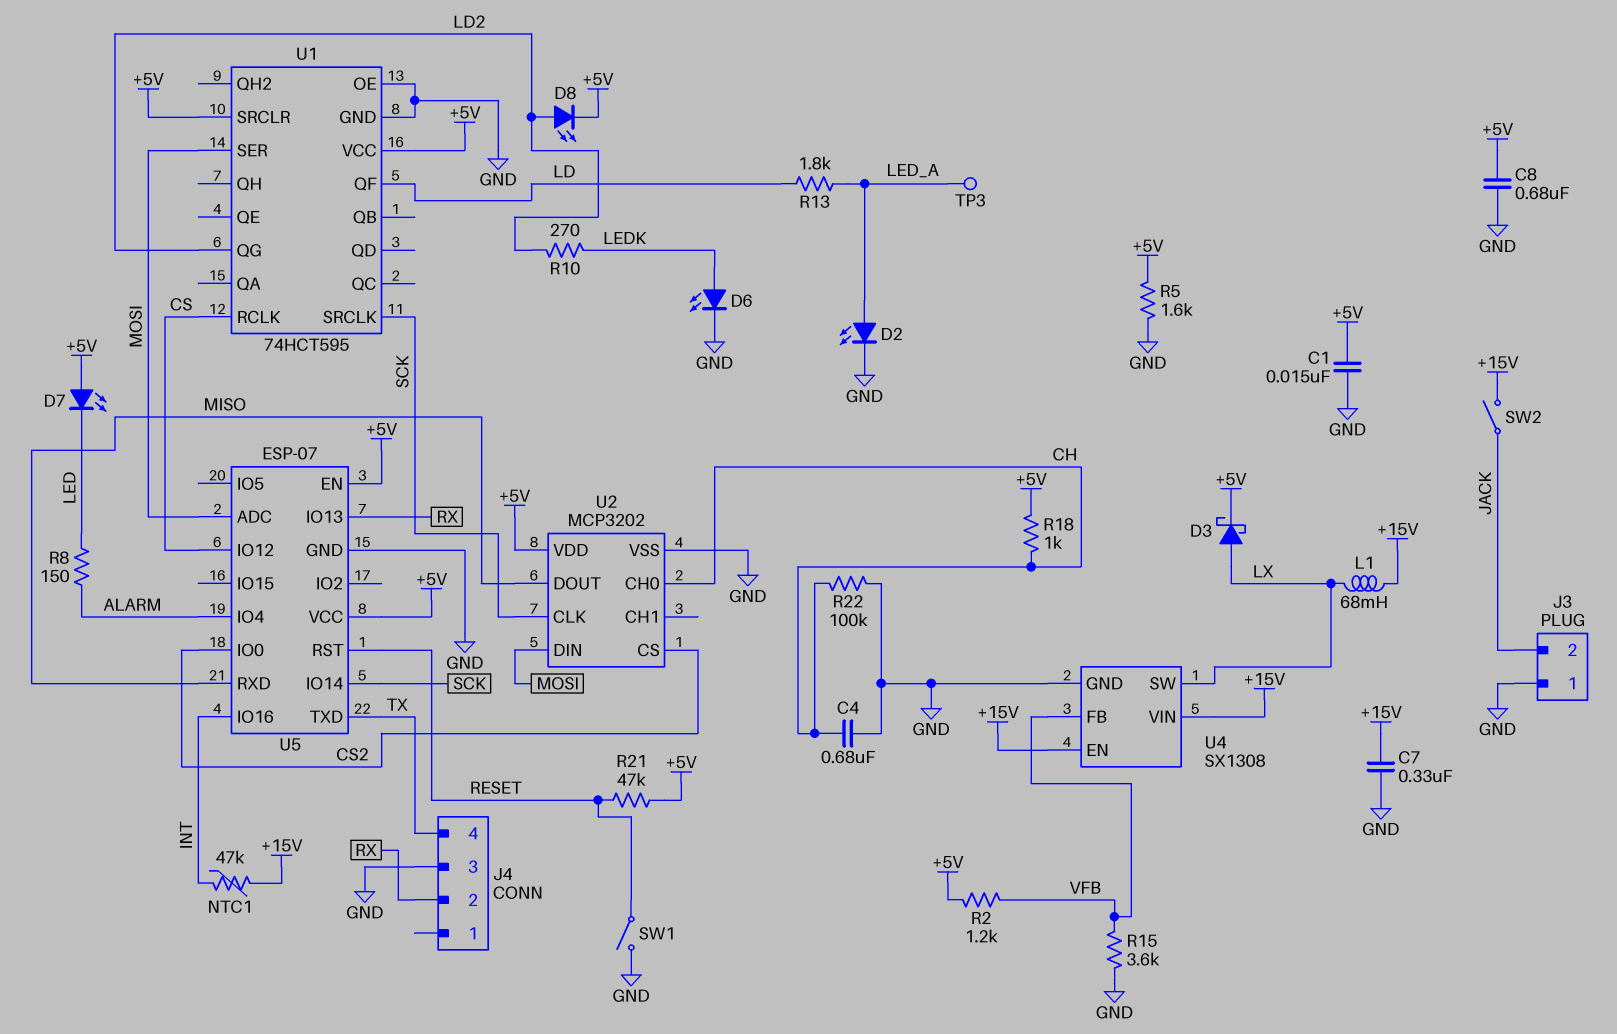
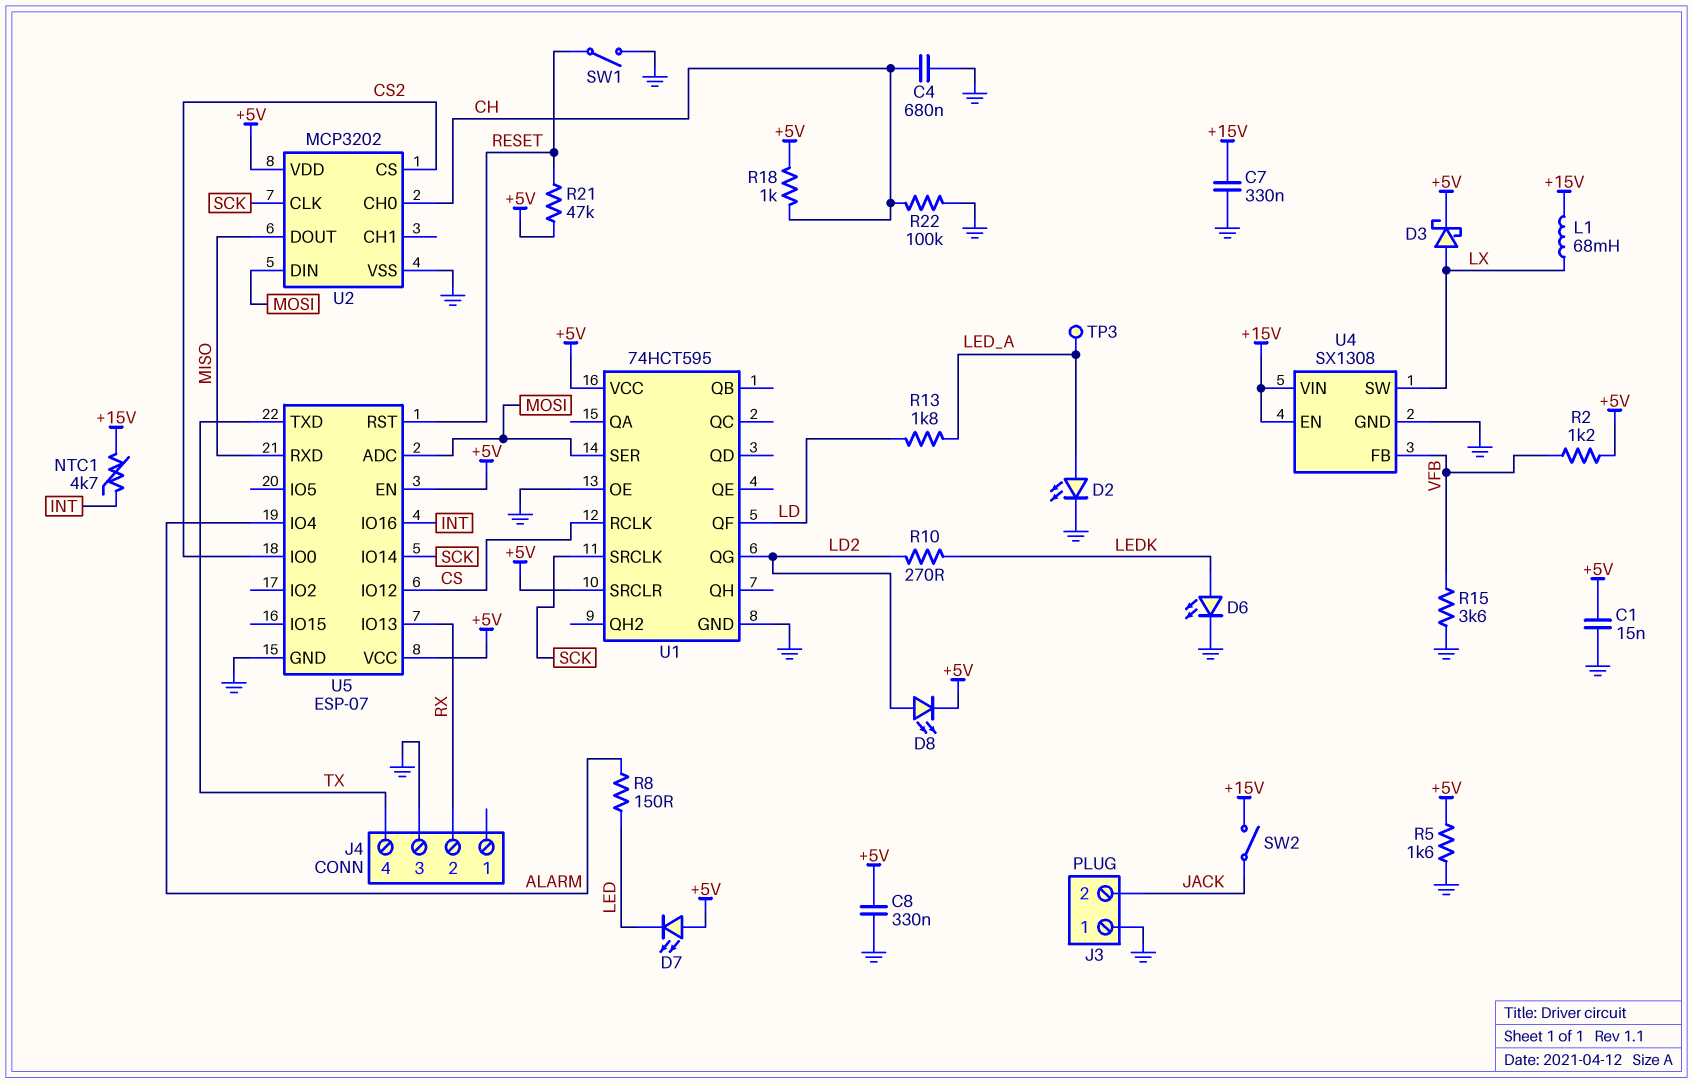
C8: 680nF (+5V, GND) -> 330nF (+5V, GND)
NTC1: 47k (+15V, INT) -> 4.7k (+15V, INT)

